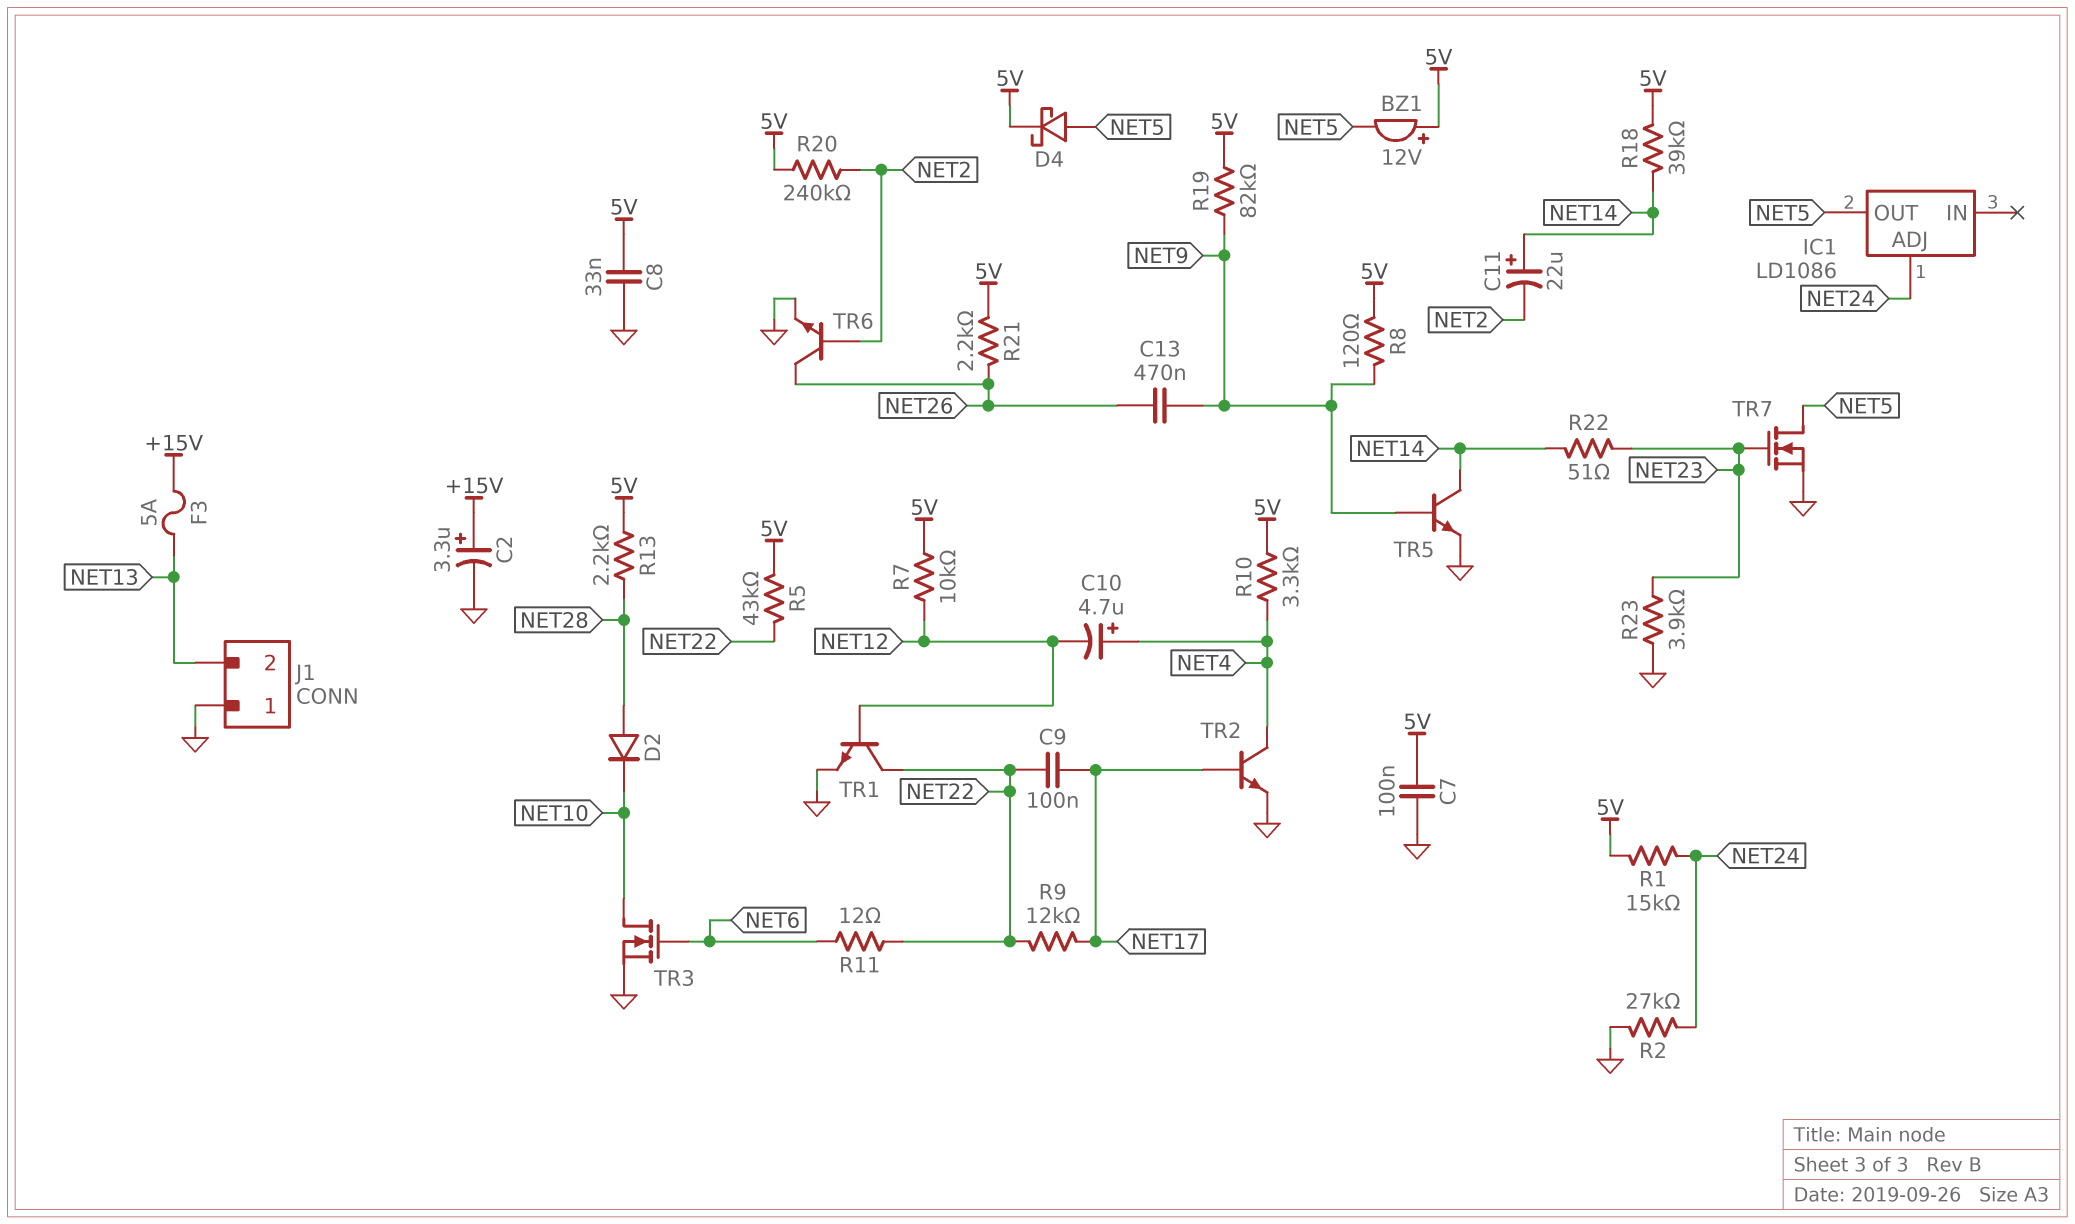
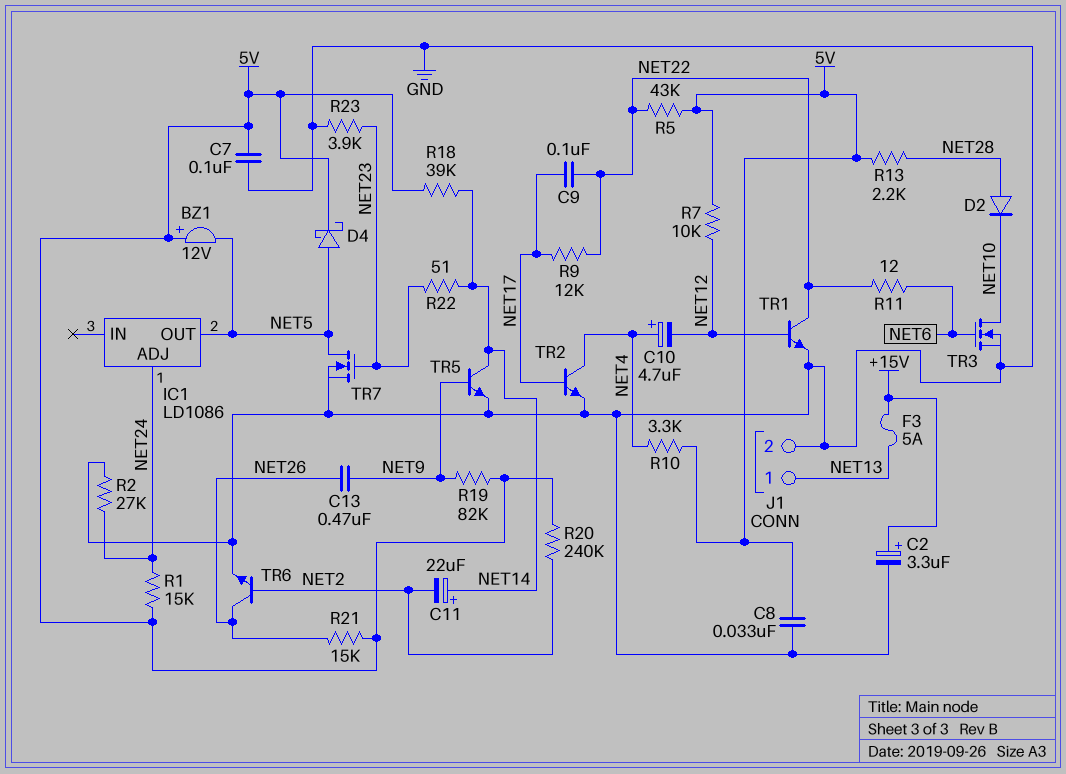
J1 pin 1: GND -> NET13
J1 pin 2: NET13 -> GND
R8: 120 (5V, NET9) -> none
R21: 2.2k (5V, NET26) -> 15k (5V, NET26)

